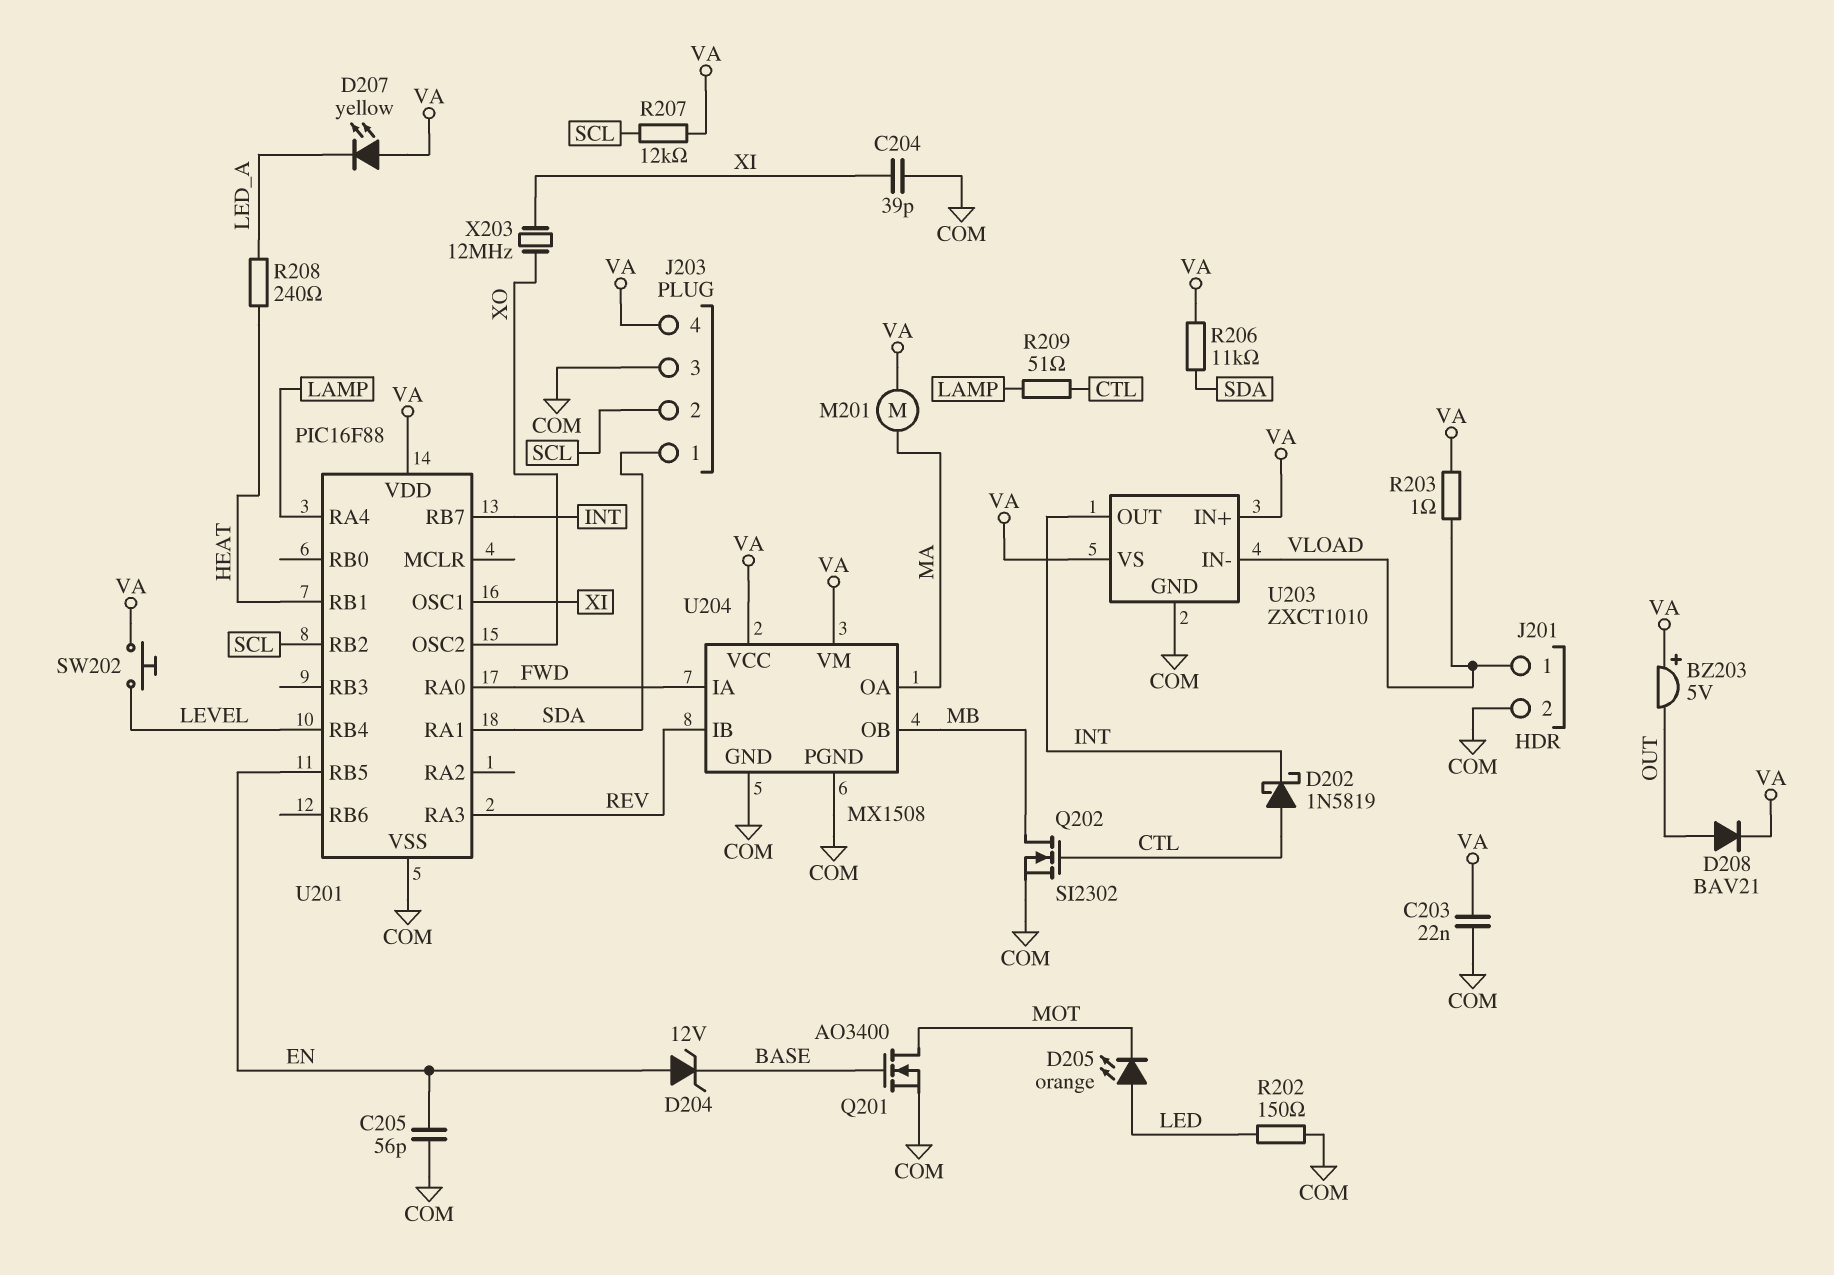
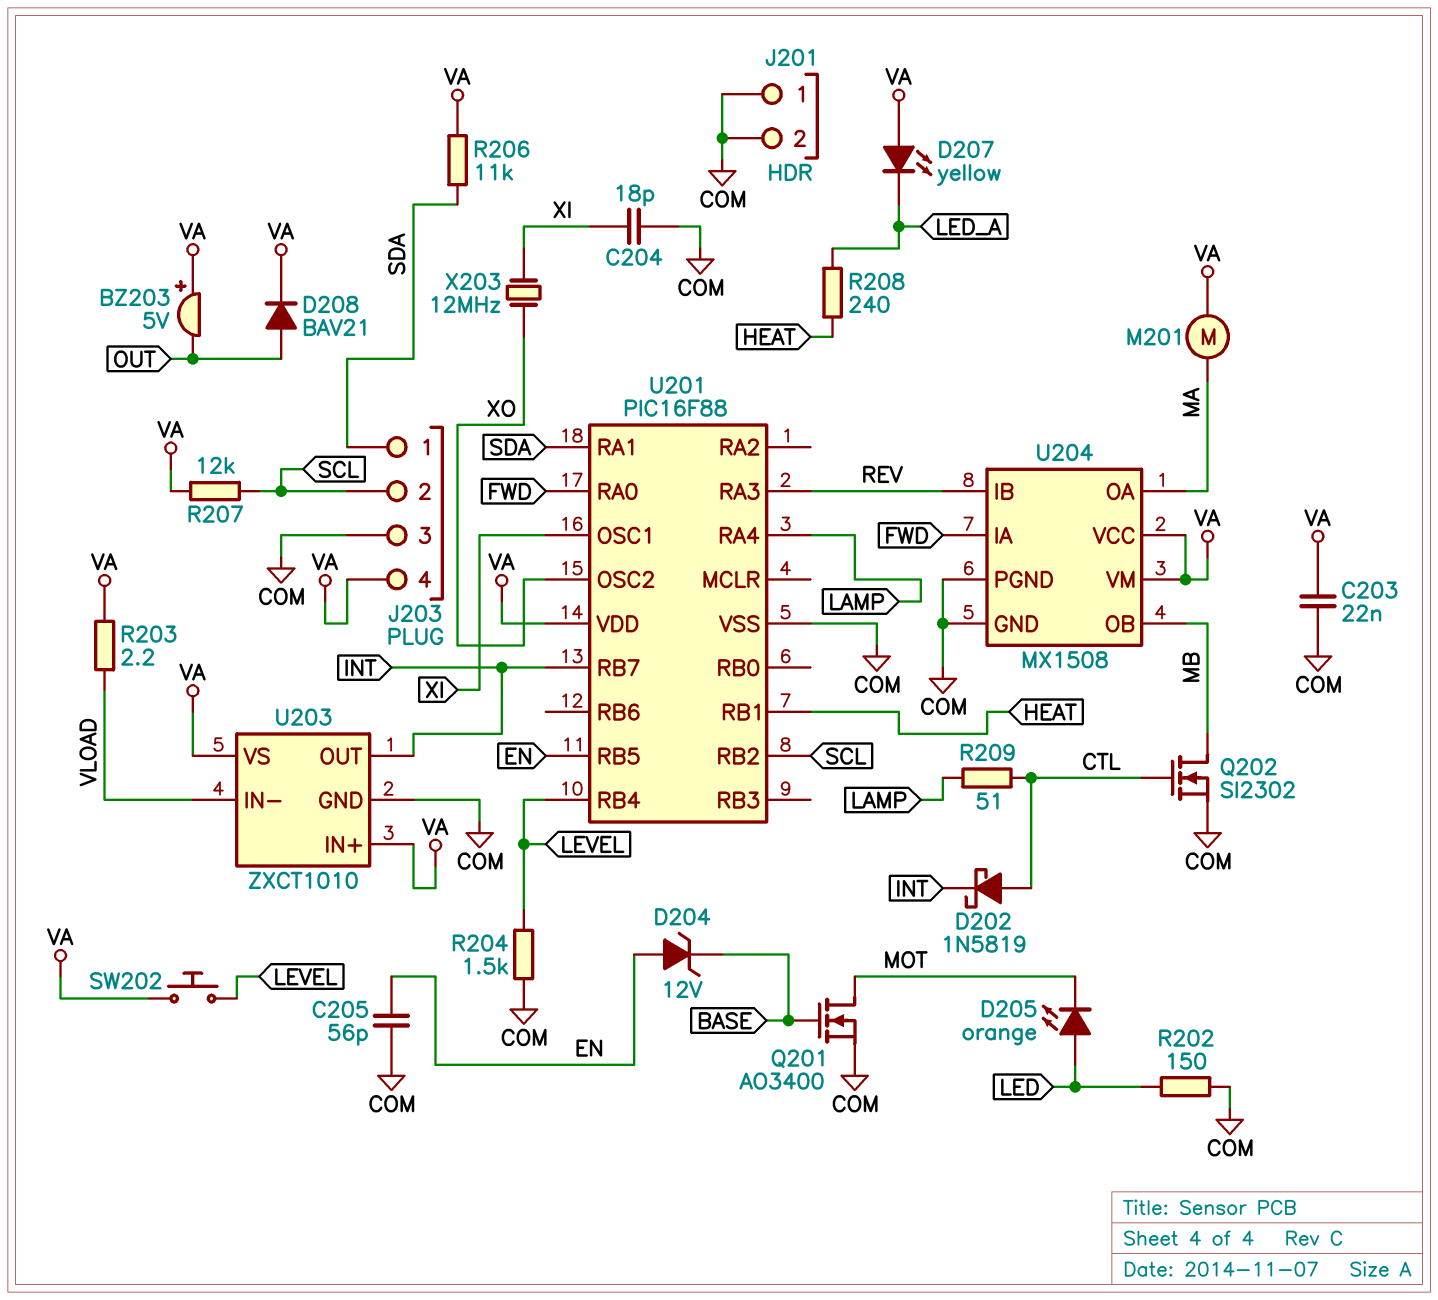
C204: 39pF (COM, XI) -> 18pF (COM, XI)
J201 pin 1: VLOAD -> COM
R203: 1 (VA, VLOAD) -> 2.2 (VA, VLOAD)
R204: none -> 1.5k (COM, LEVEL)

